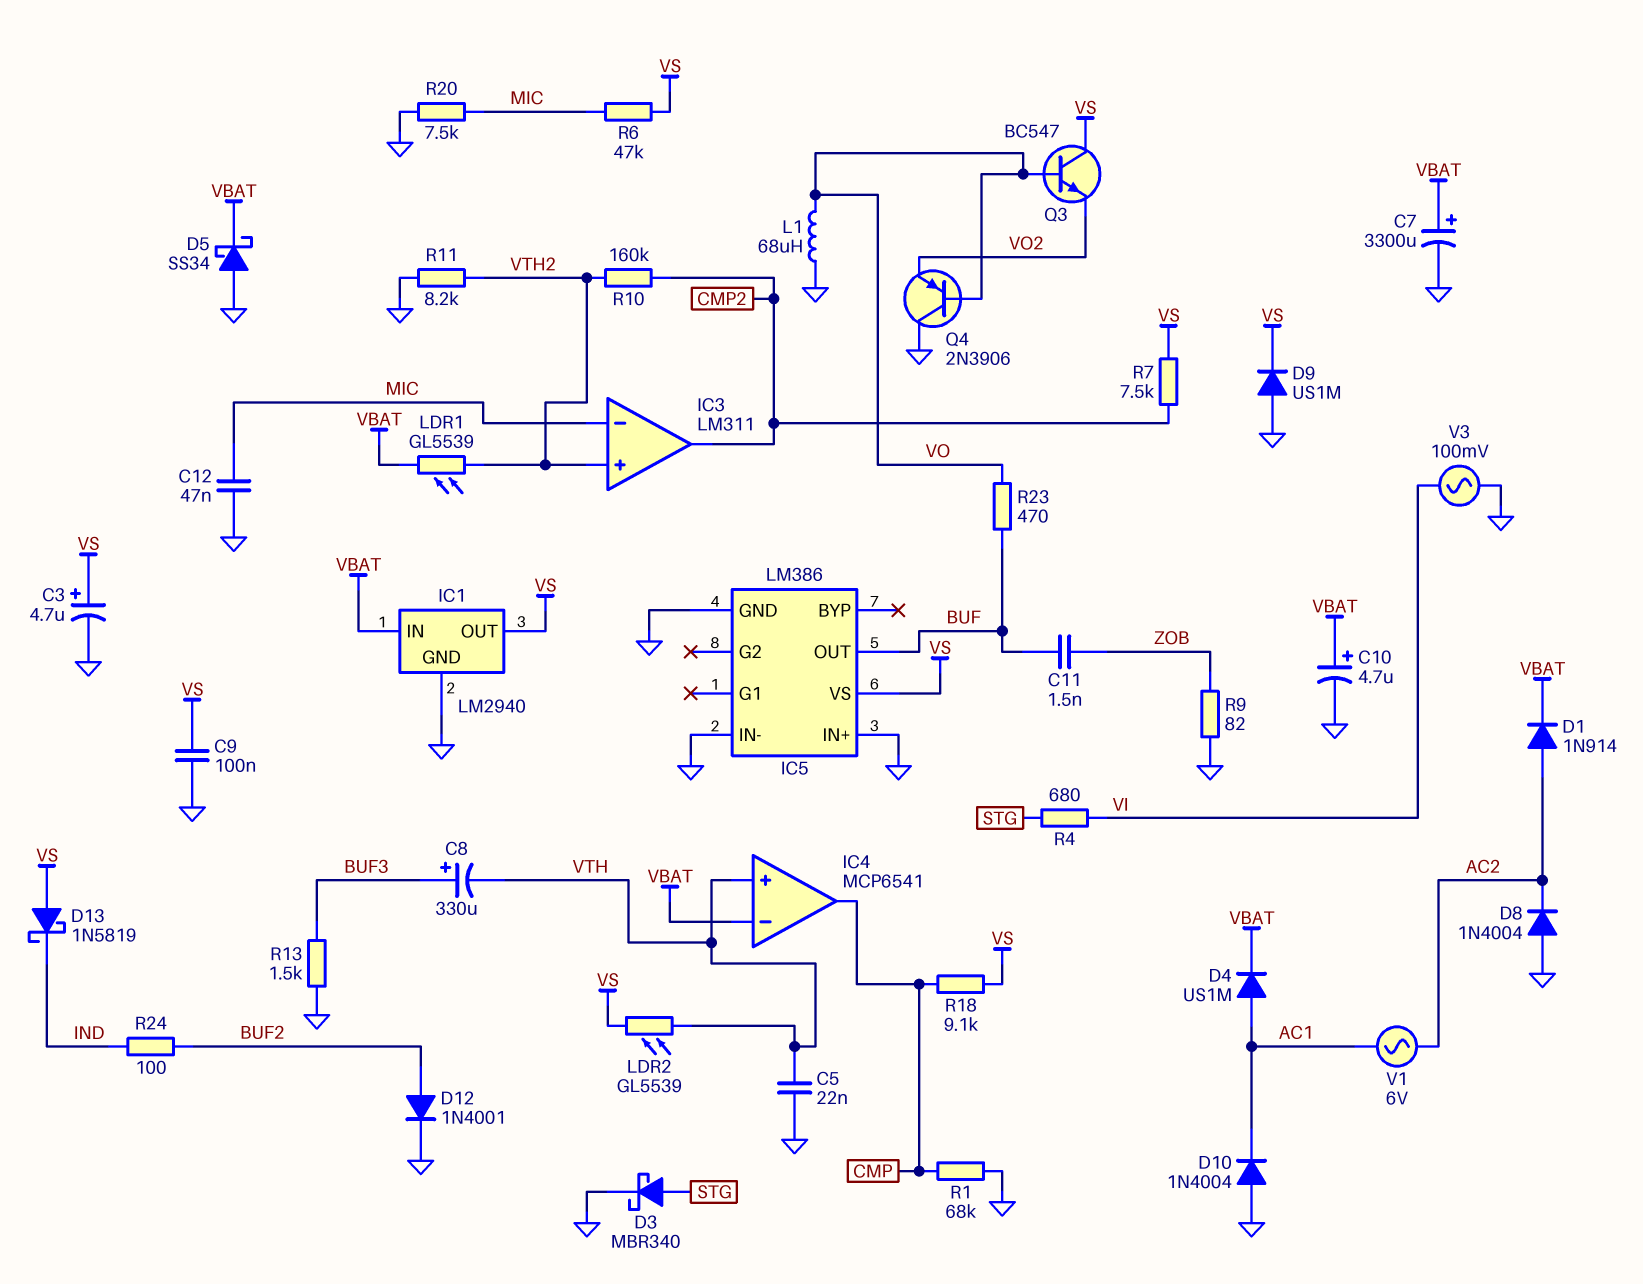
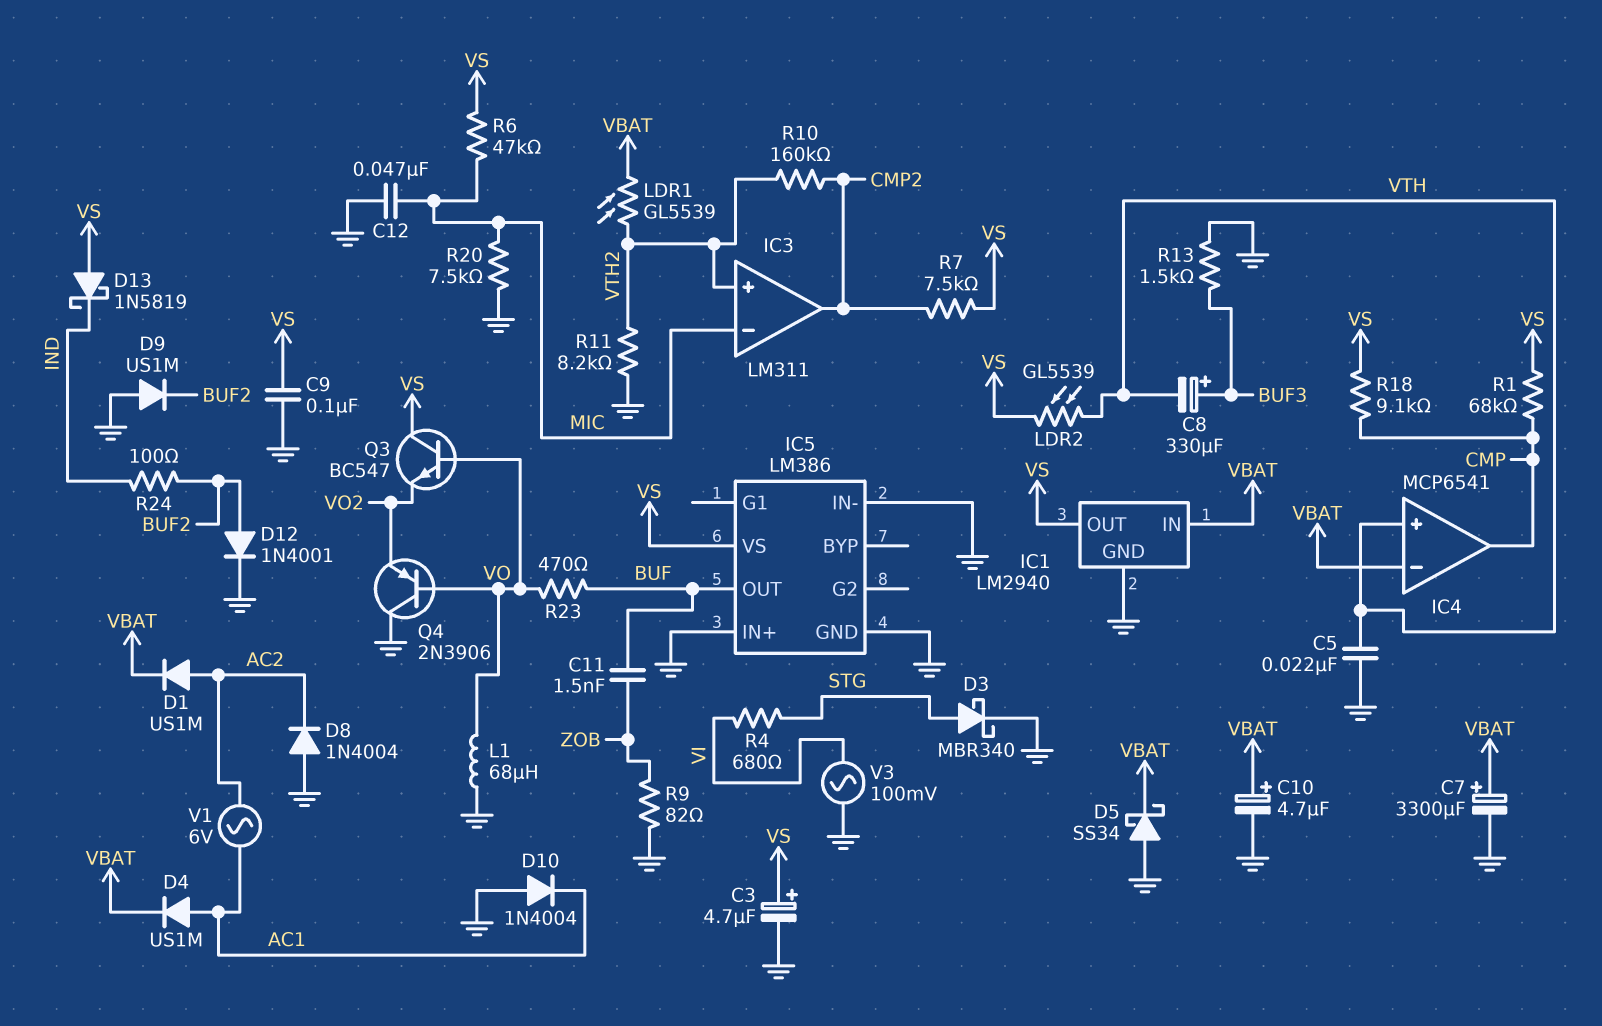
D1: diode 1N914 (A AC2, K VBAT) -> diode US1M (A AC2, K VBAT)
D9: diode US1M (A GND, K VS) -> diode US1M (A GND, K BUF2)
R1: 68k (CMP, GND) -> 68k (CMP, VS)

